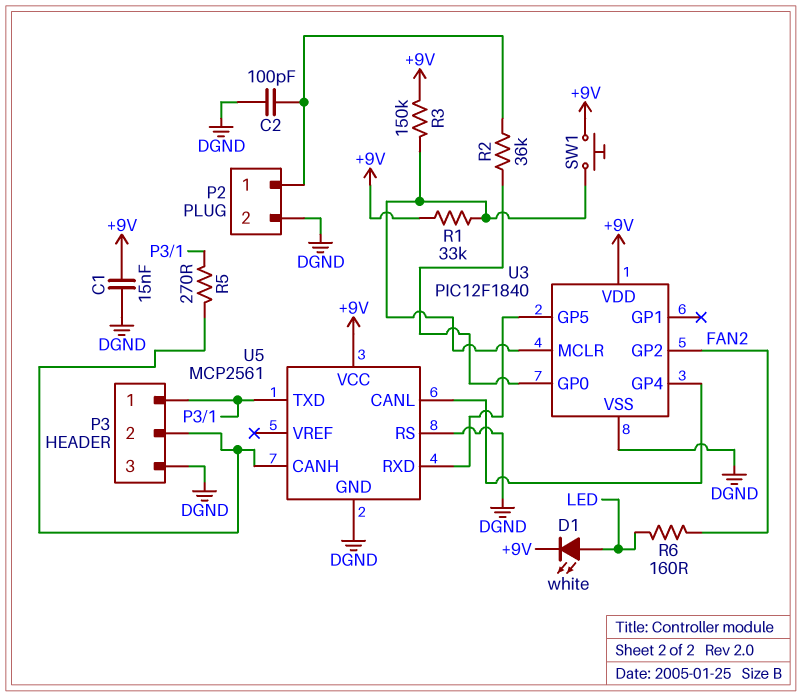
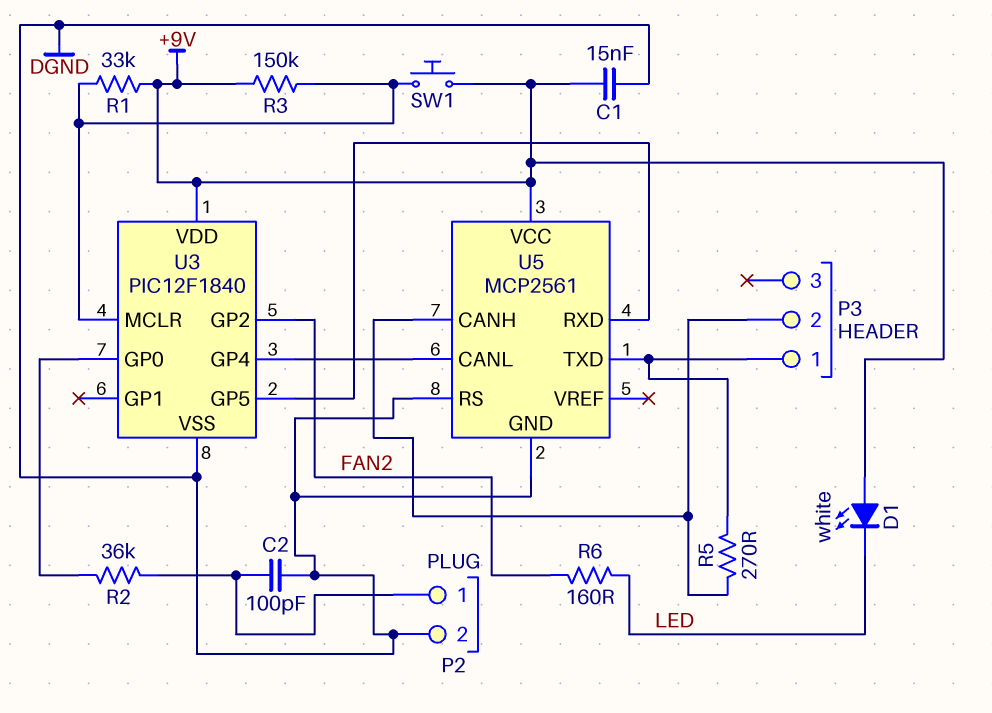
D1: LED white (A LED, K +9V) -> LED white (A +9V, K LED)
P3 pin 3: DGND -> none

